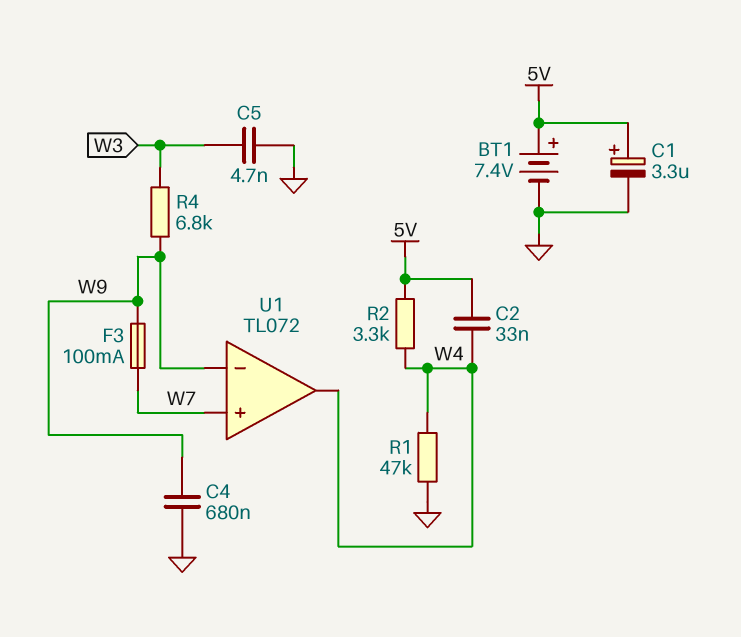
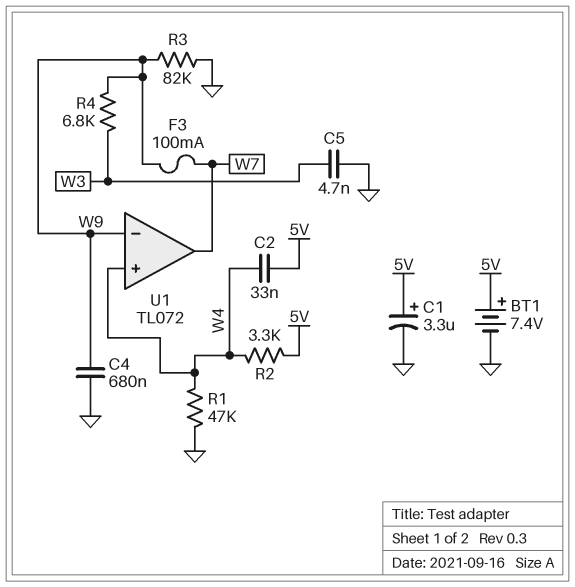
R3: none -> 82k (GND, W9)
U1 pin in+: W7 -> W4
U1 pin out: W4 -> W7

